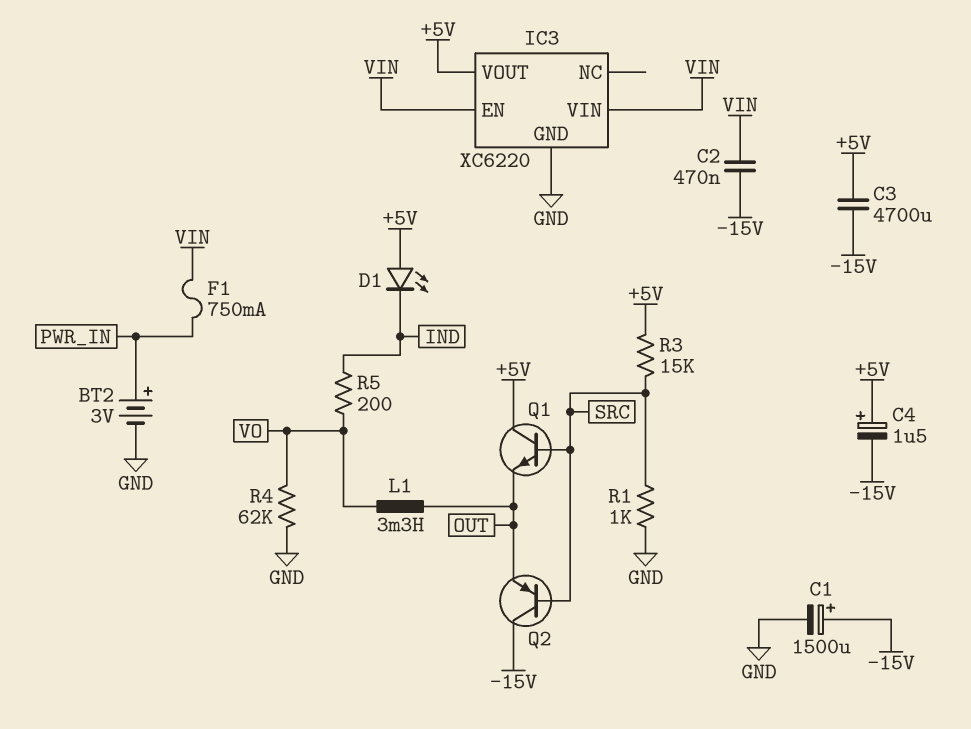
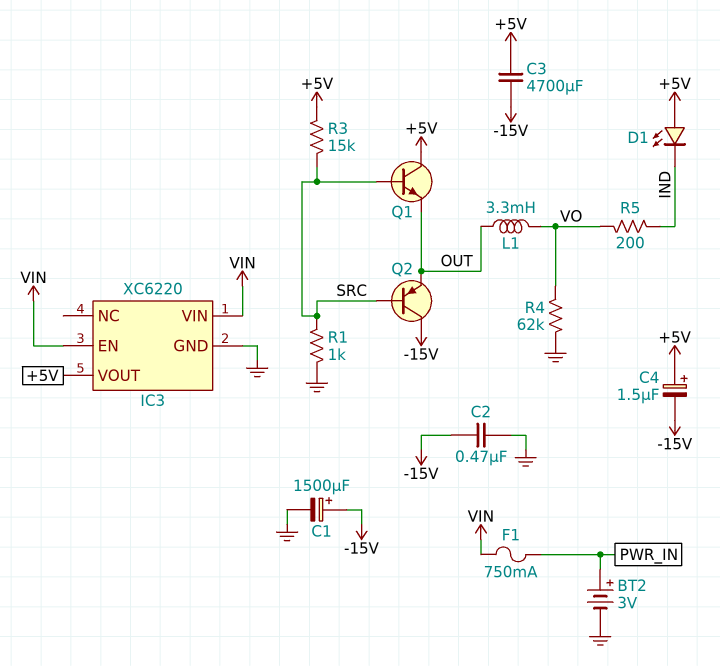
C2: 470nF (-15V, VIN) -> 470nF (-15V, GND)

